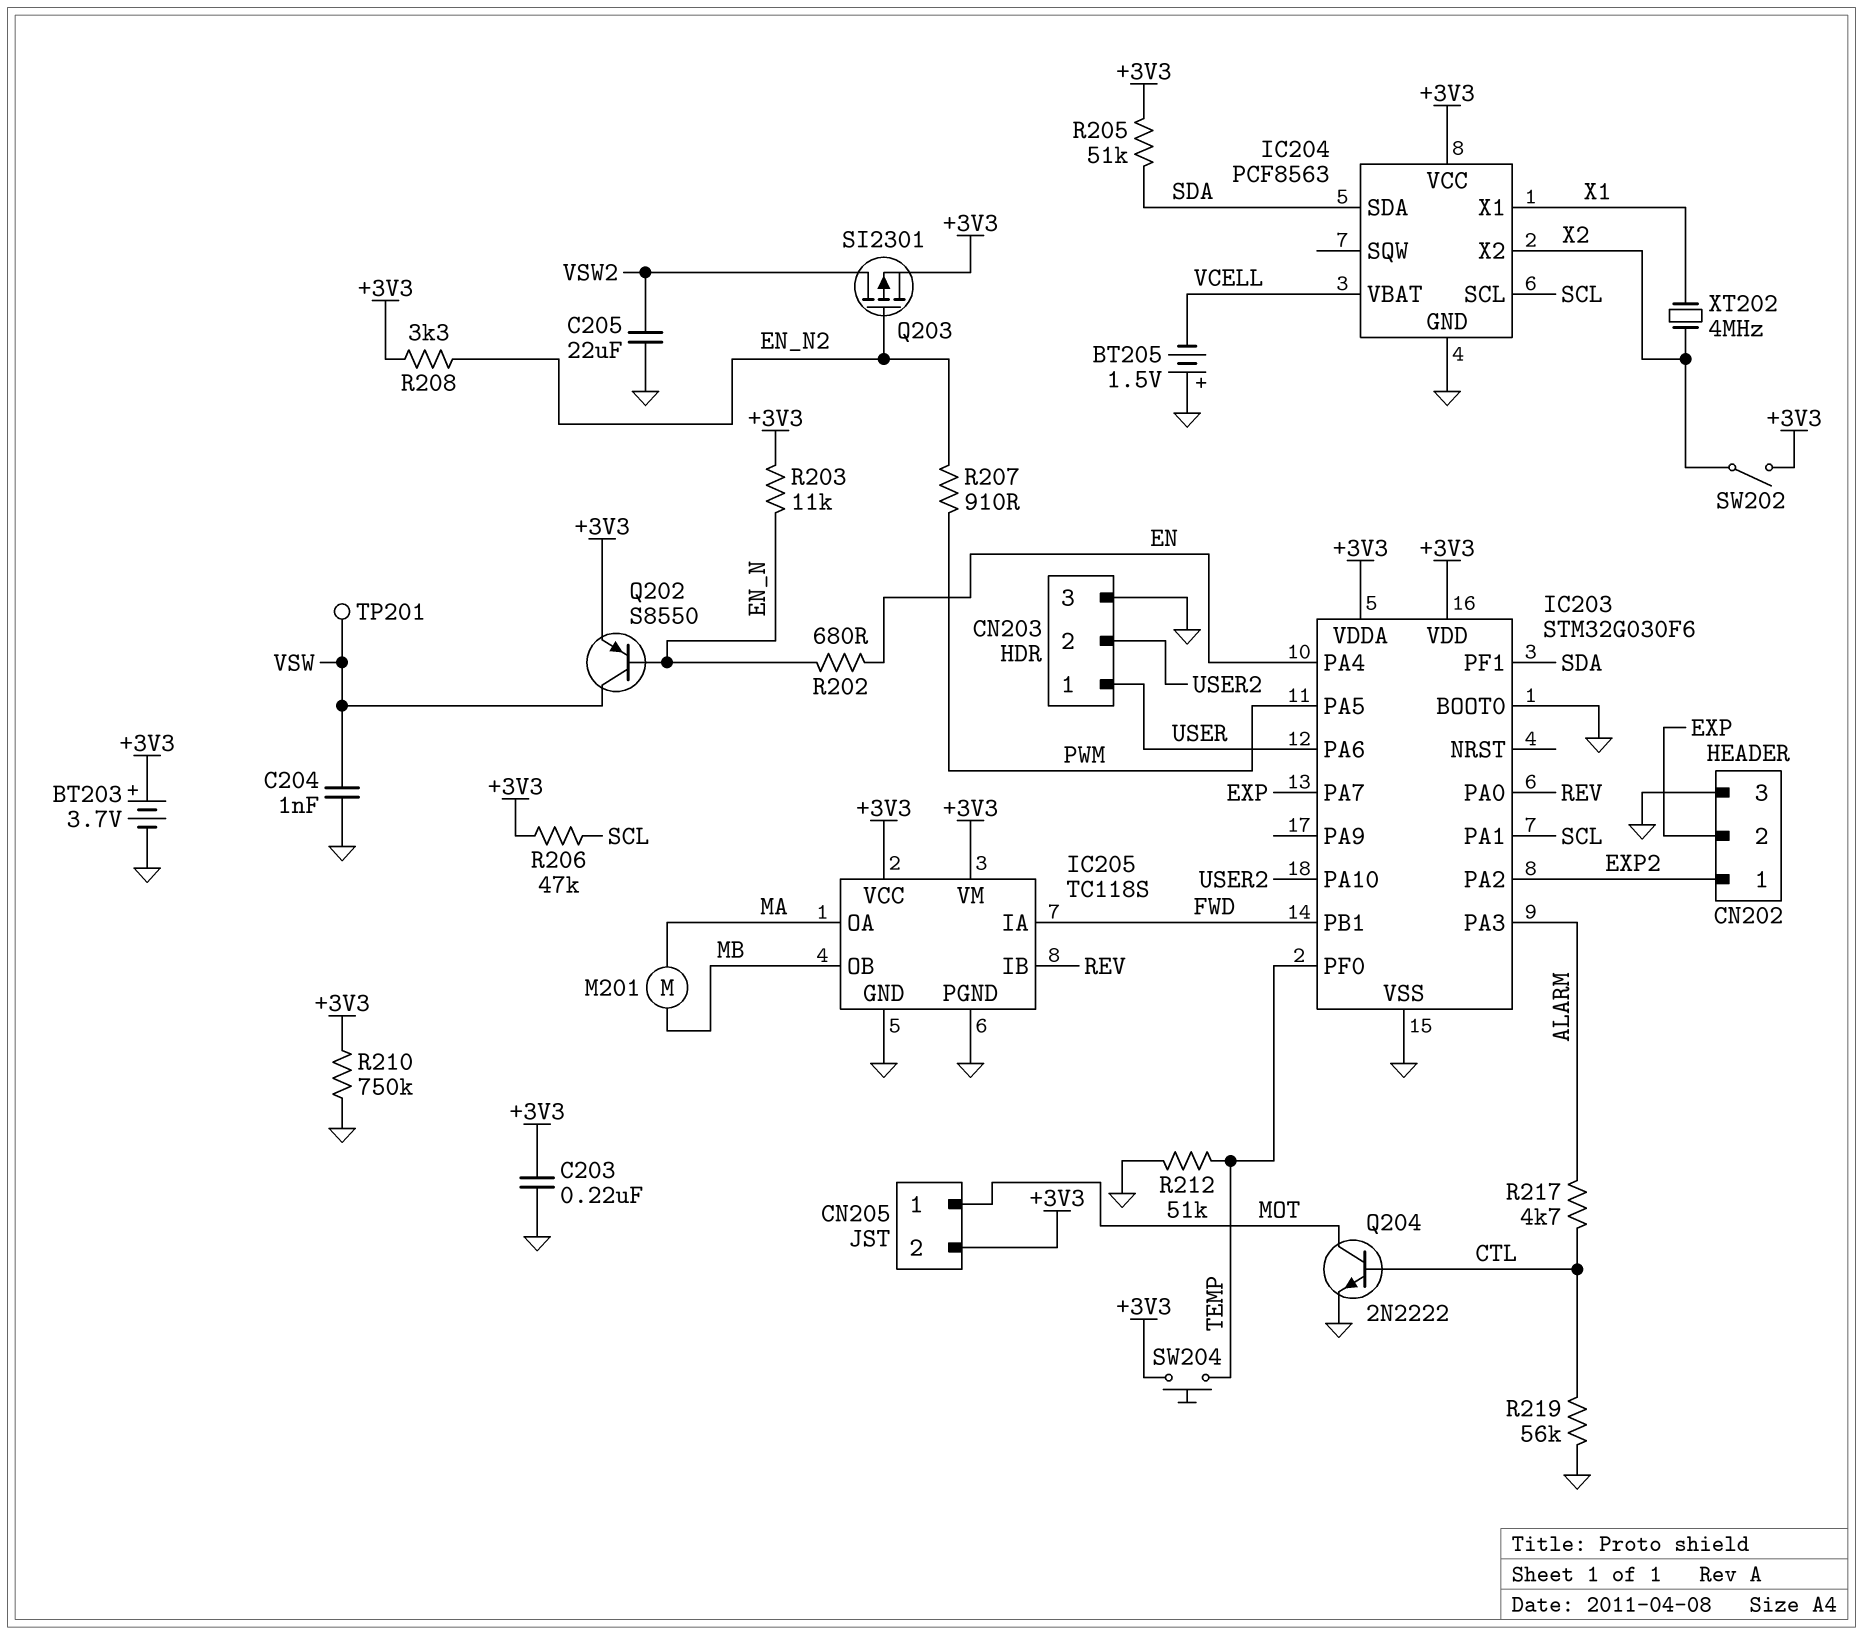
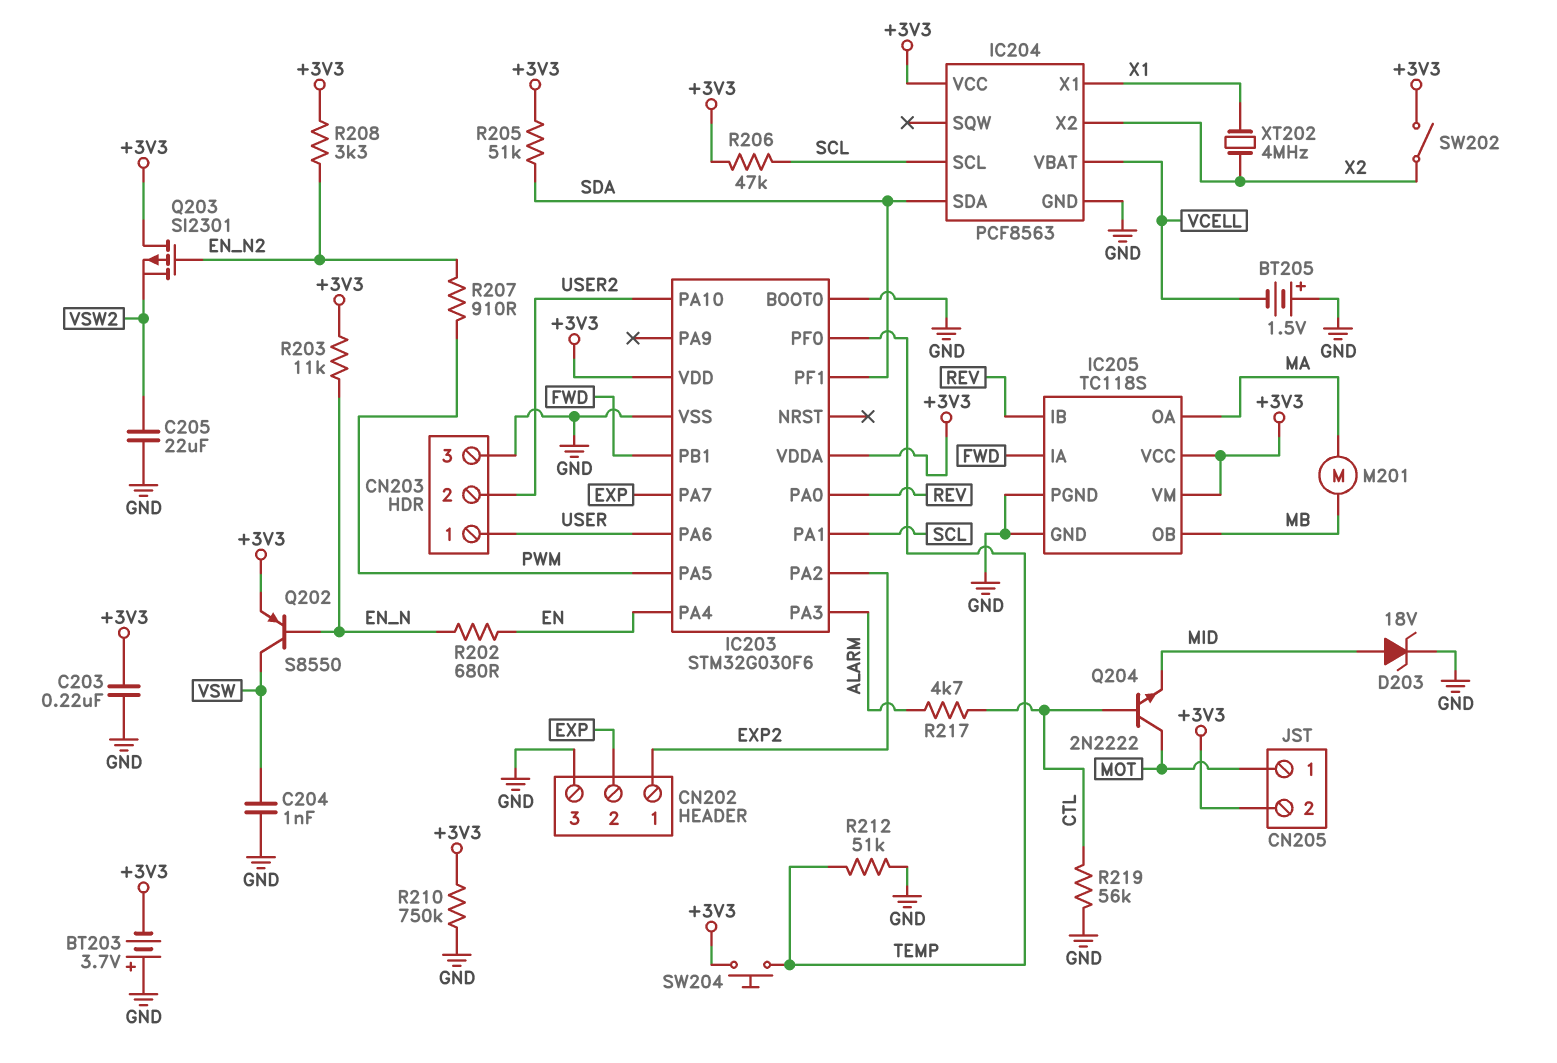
BT203: 3.7V (plus +3V3, minus GND) -> 3.7V (plus GND, minus +3V3)
D203: none -> zener 18V (A MID, K GND)
Q203: PMOS SI2301 (G EN_N2, D VSW2, S +3V3) -> PMOS SI2301 (G EN_N2, D +3V3, S VSW2)
Q204: NPN 2N2222 (B CTL, C MOT, E GND) -> NPN 2N2222 (B CTL, C MOT, E MID)
TP201: test point (VSW) -> none

